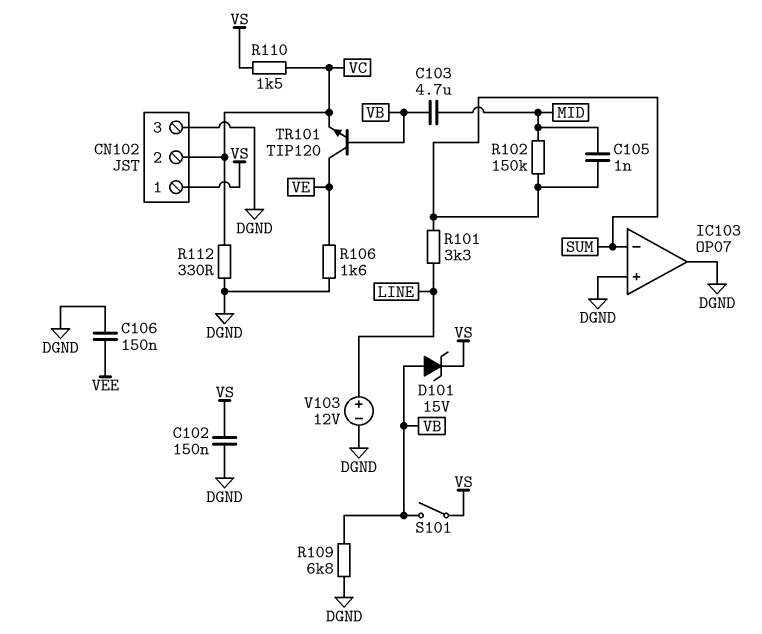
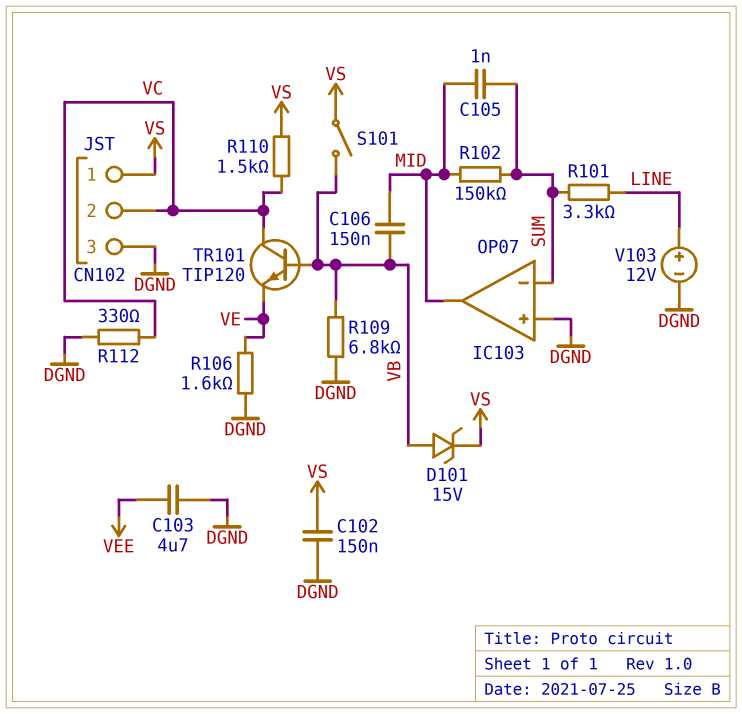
C103: 4.7uF (MID, VB) -> 4.7uF (DGND, VEE)
C106: 150nF (DGND, VEE) -> 150nF (MID, VB)
IC103 pin out: DGND -> MID
TR101: NPN TIP120 (B VB, C VE, E VC) -> NPN TIP120 (B VB, C VC, E VE)

